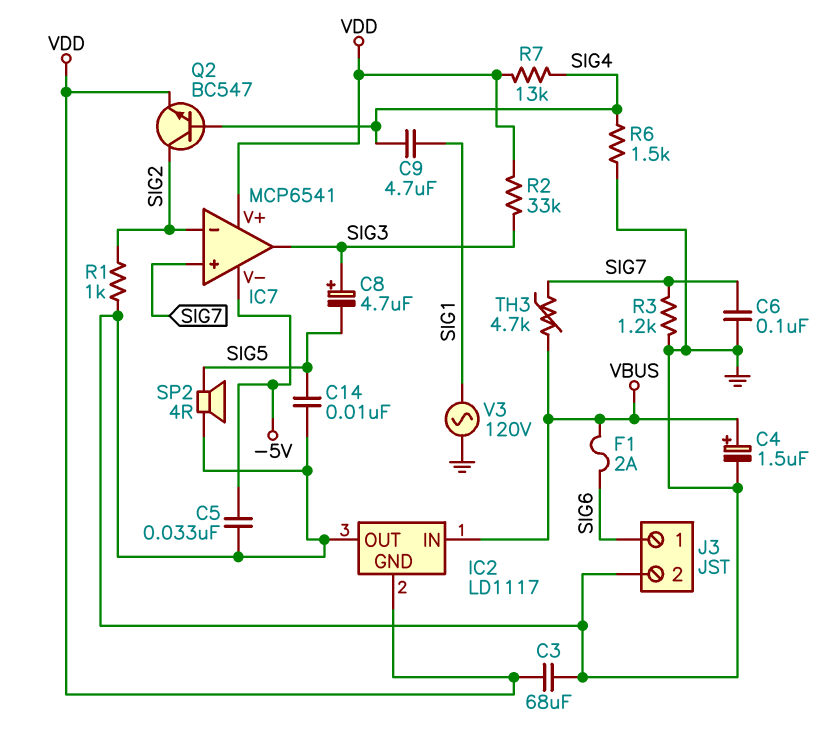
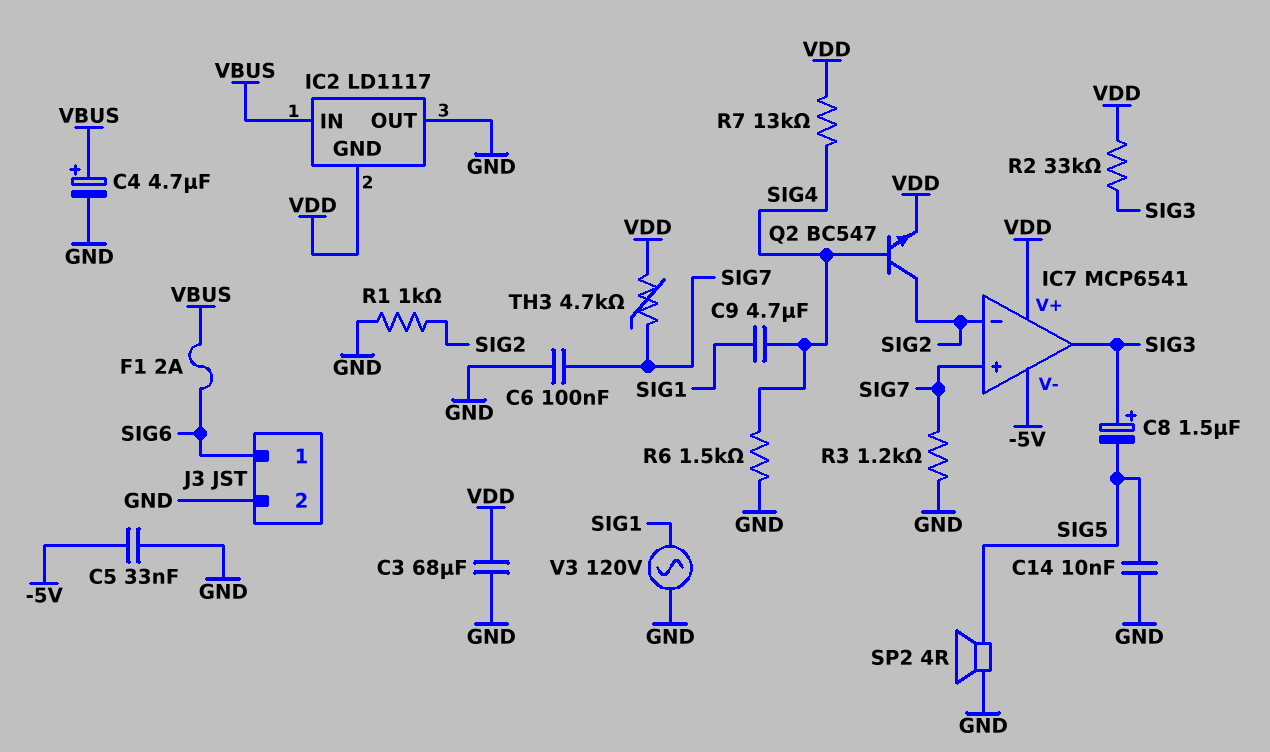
C4: 1.5uF (plus VBUS, minus GND) -> 4.7uF (plus VBUS, minus GND)
C8: 4.7uF (plus SIG3, minus SIG5) -> 1.5uF (plus SIG3, minus SIG5)
TH3: 4.7k (SIG7, VBUS) -> 4.7k (SIG7, VDD)

